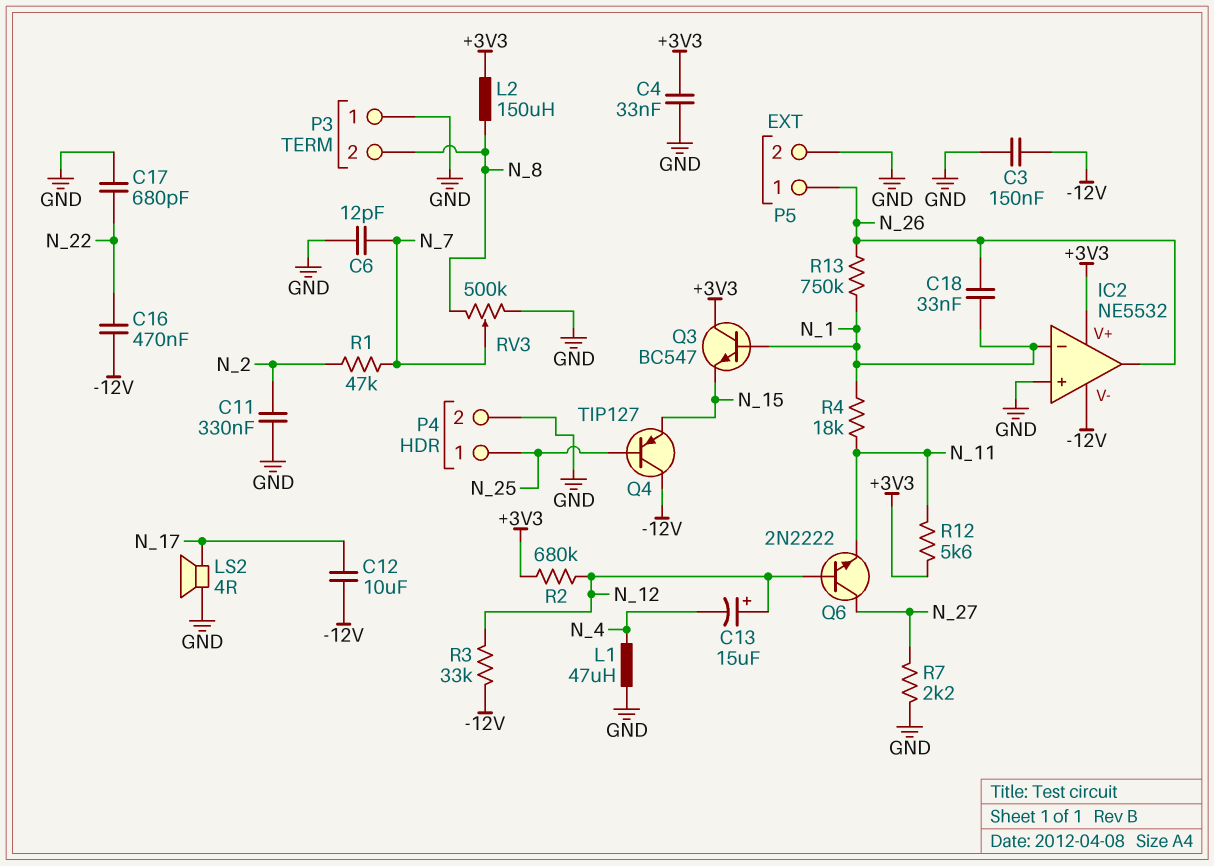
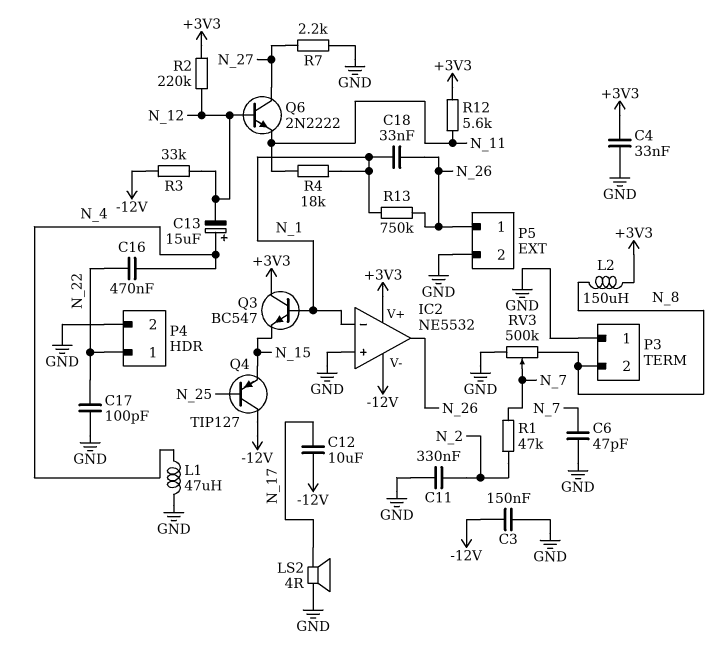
C6: 12pF (GND, N_7) -> 47pF (GND, N_7)
C13: 15uF (plus N_12, minus N_4) -> 15uF (plus N_4, minus N_12)
C16: 470nF (-12V, N_22) -> 470nF (N_4, N_22)
C17: 680pF (GND, N_22) -> 100pF (GND, N_22)
P4 pin 1: N_25 -> N_22
R2: 680k (+3V3, N_12) -> 220k (+3V3, N_12)

